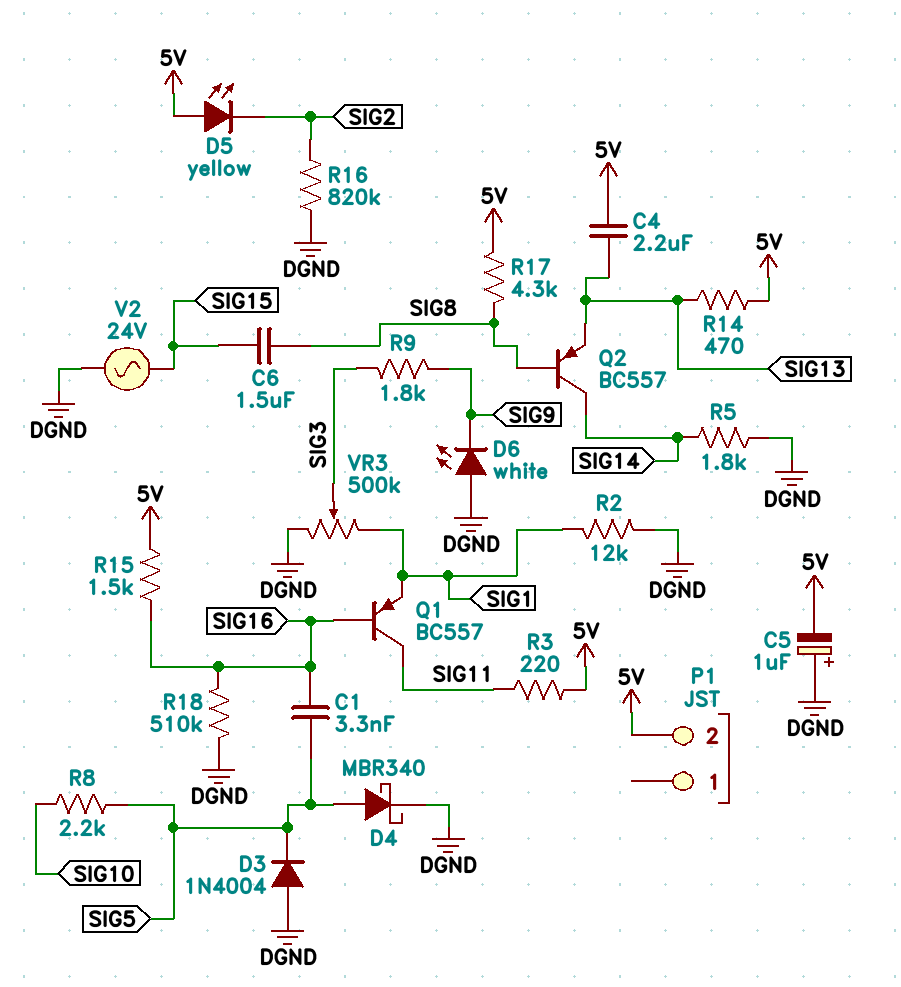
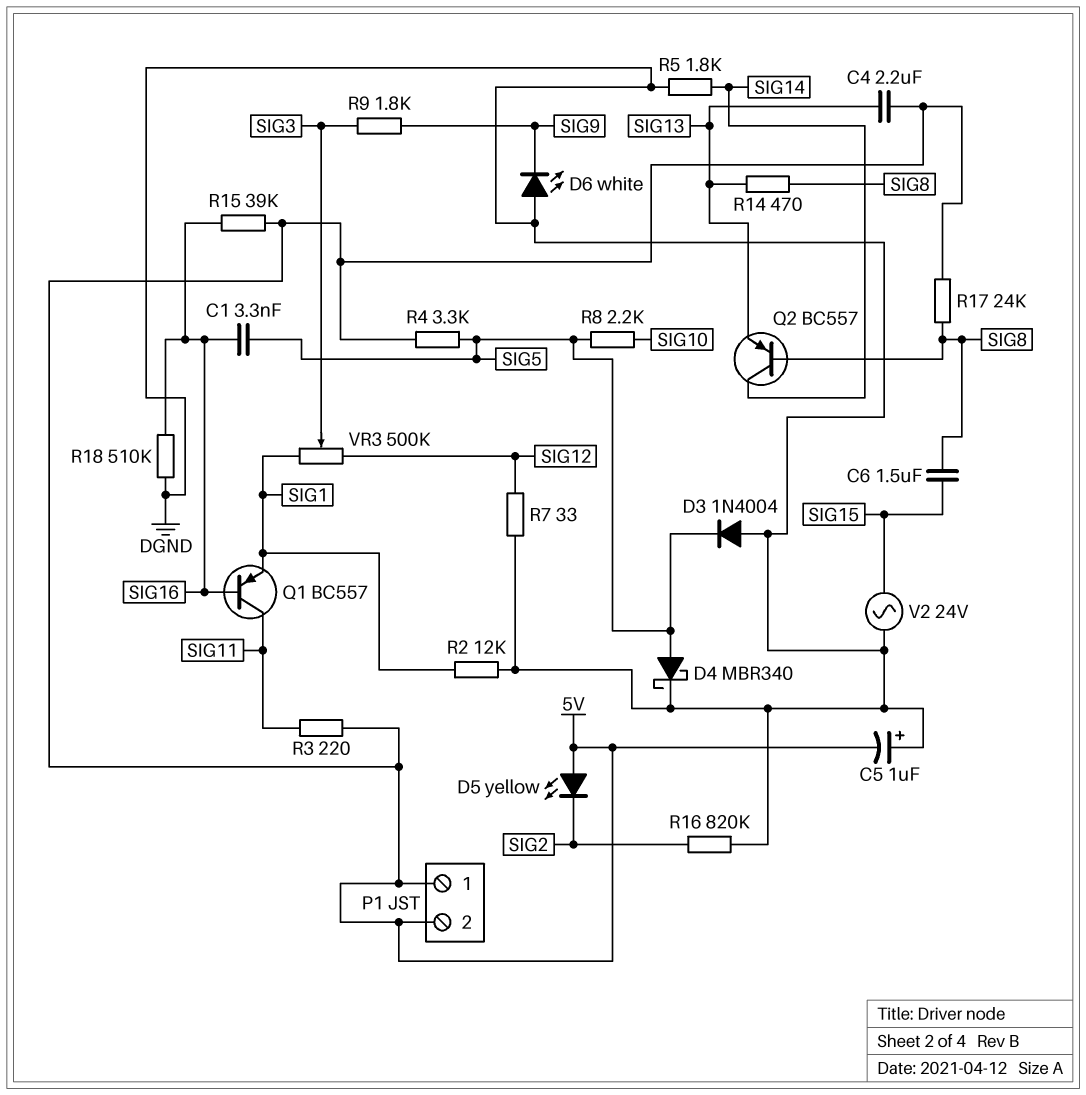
P1 pin 1: none -> 5V
R4: none -> 3.3k (5V, SIG5)
R7: none -> 33 (DGND, SIG12)
R14: 470 (5V, SIG13) -> 470 (SIG8, SIG13)
R15: 1.5k (5V, SIG16) -> 39k (5V, SIG16)
R17: 4.3k (5V, SIG8) -> 24k (5V, SIG8)
VR3: 500k (DGND, SIG1, wiper SIG3) -> 500k (SIG1, SIG12, wiper SIG3)

